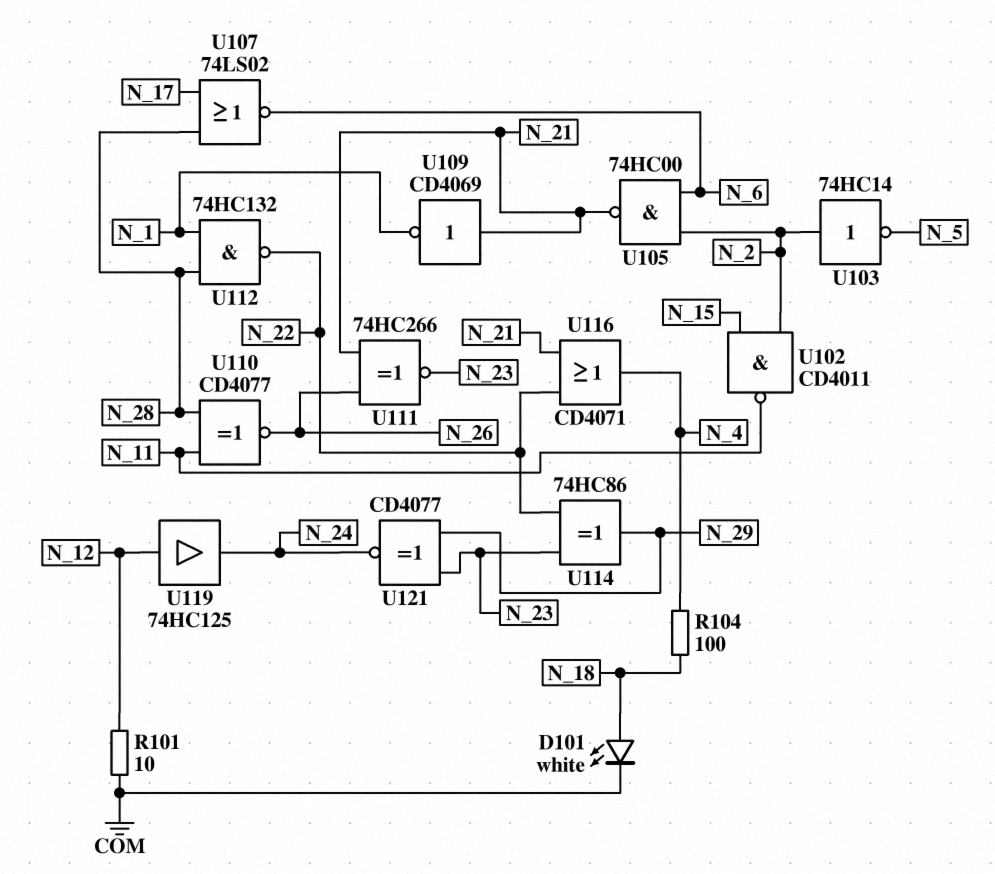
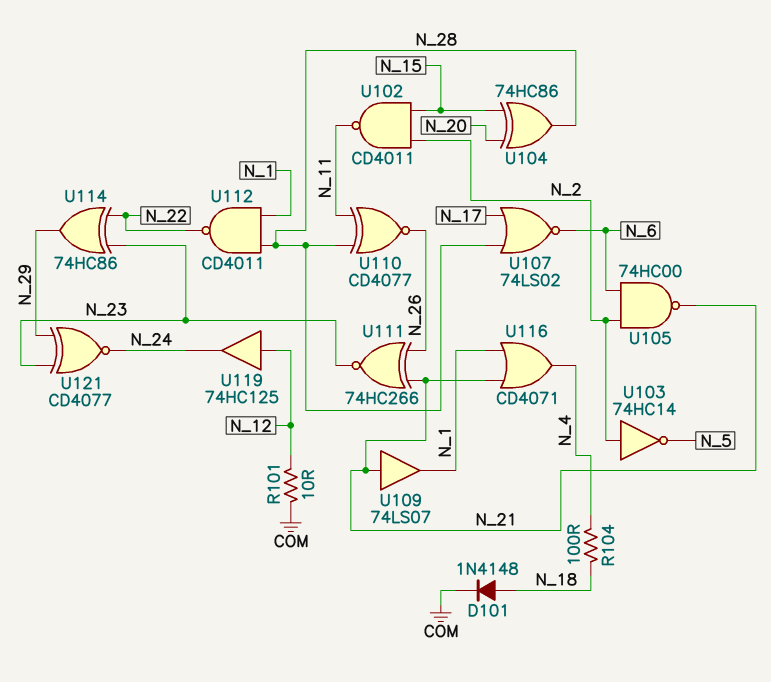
D101: LED white (A N_18, K COM) -> diode 1N4148 (A N_18, K COM)
U104: none -> XOR 74HC86 (in N_15, in N_20, out N_28)
U109: NOT CD4069 (in N_21, out N_1) -> buffer 74LS07 (in N_21, out N_1)
U112: NAND 74HC132 (in N_1, in N_28, out N_22) -> NAND CD4011 (in N_1, in N_28, out N_22)
U116: OR CD4071 (in N_21, in N_22, out N_4) -> OR CD4071 (in N_1, in N_21, out N_4)

